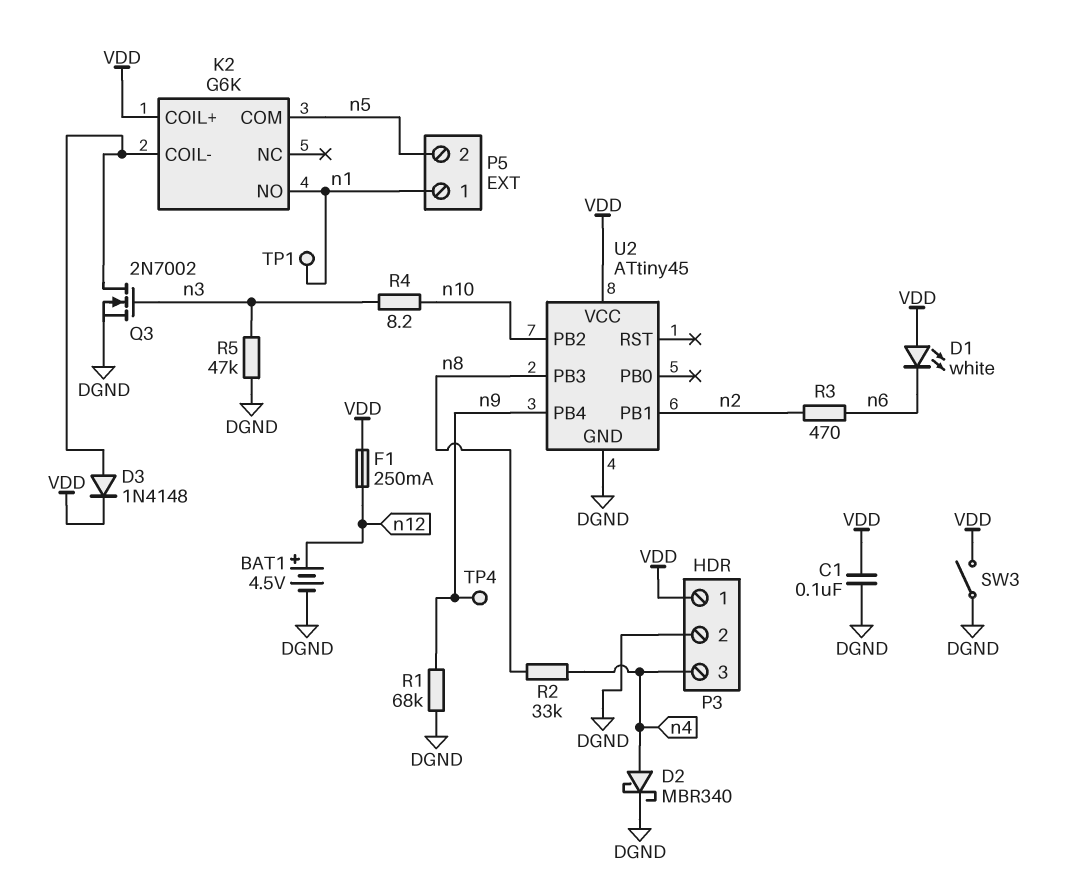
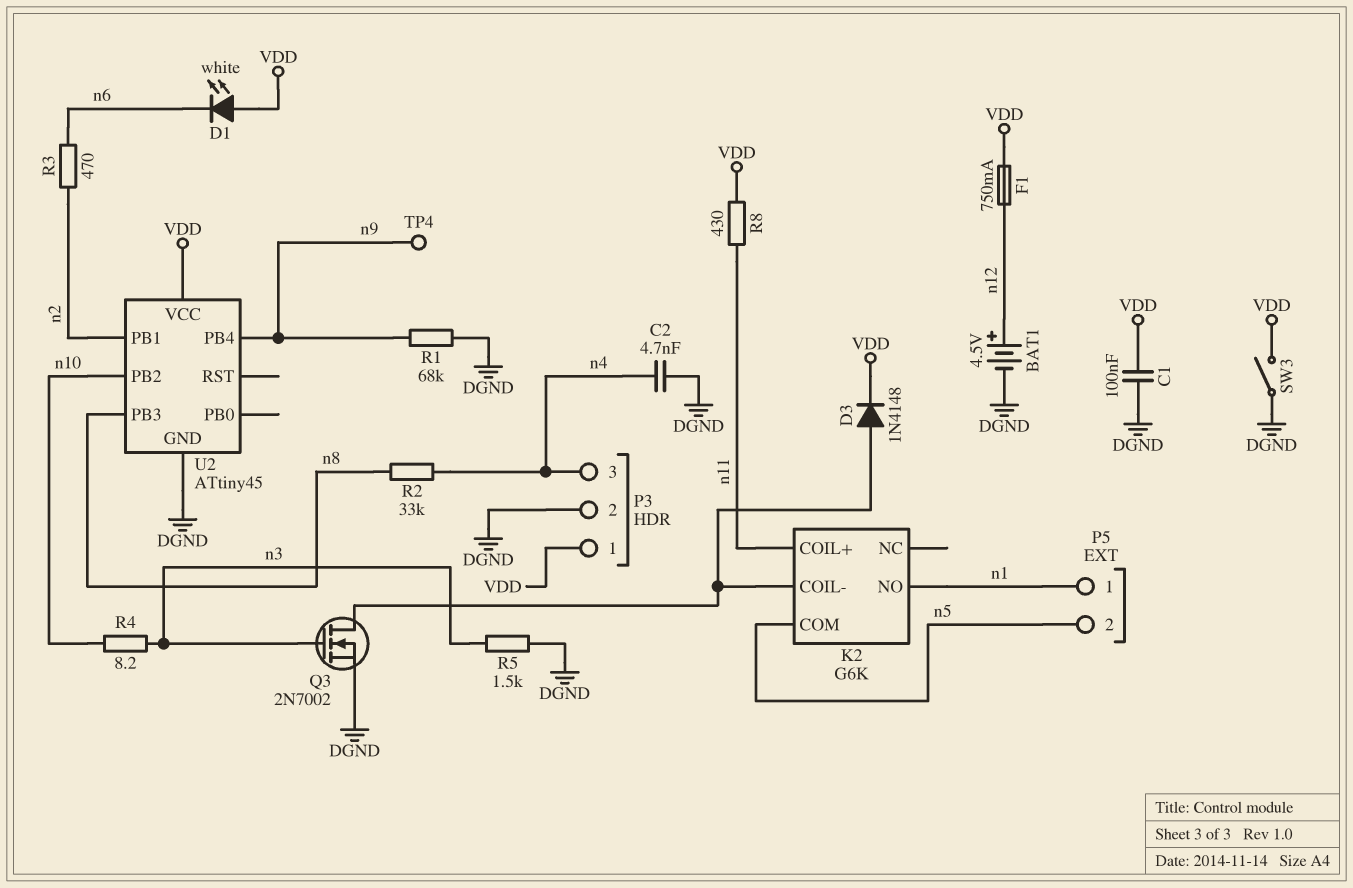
C2: none -> 4.7nF (DGND, n4)
D2: schottky MBR340 (A n4, K DGND) -> none
F1: 250mA (VDD, n12) -> 750mA (VDD, n12)
K2 pin COIL+: VDD -> n11
R5: 47k (DGND, n3) -> 1.5k (DGND, n3)
R8: none -> 430 (VDD, n11)
TP1: test point (n1) -> none

